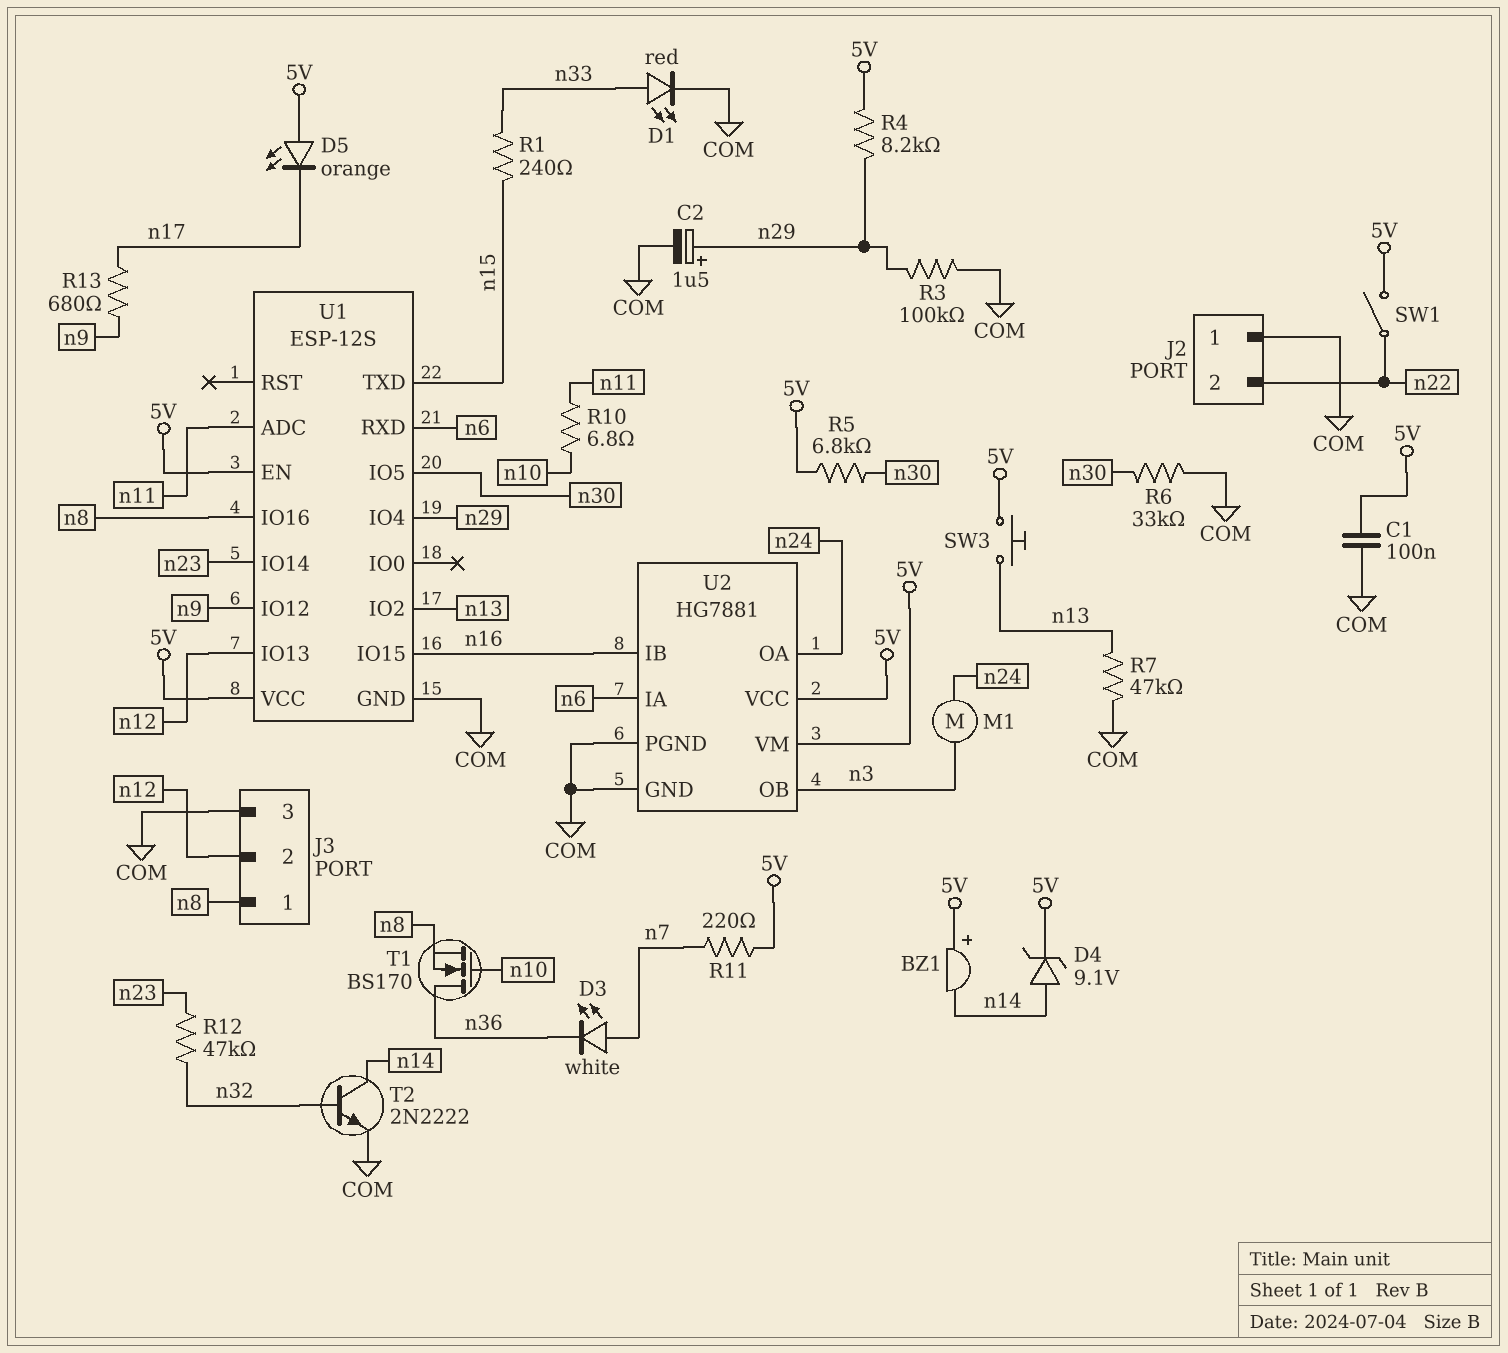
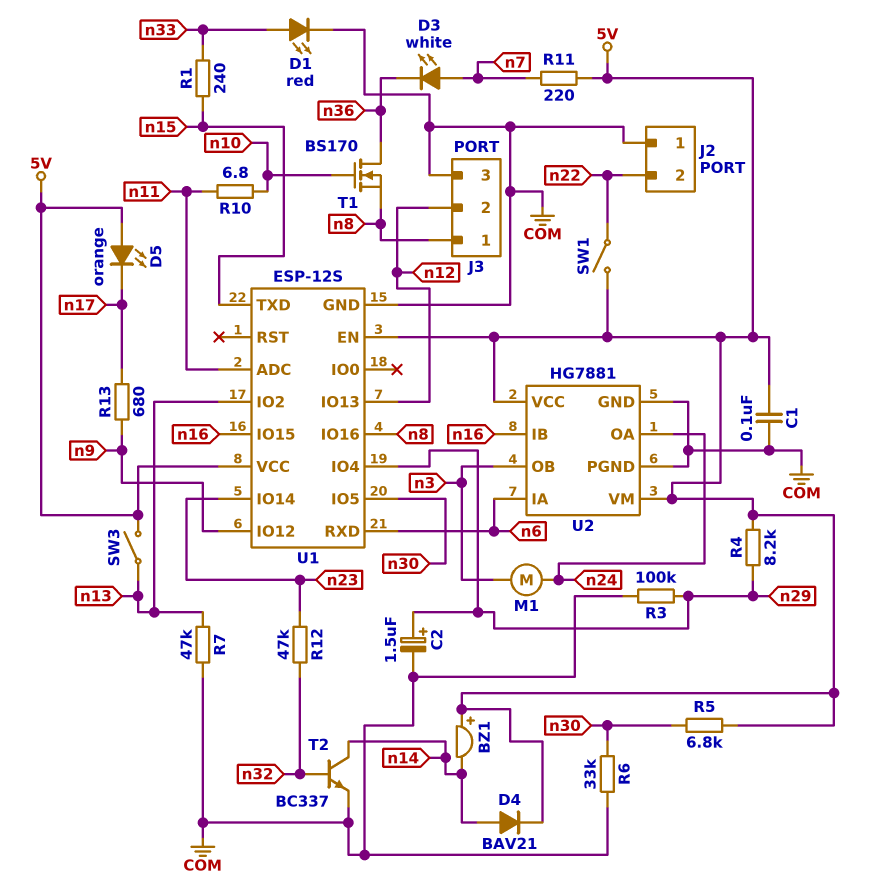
D4: zener 9.1V (A n14, K 5V) -> diode BAV21 (A n14, K 5V)
SW3: button (5V, n13) -> switch (5V, n13)
T2: NPN 2N2222 (B n32, C n14, E COM) -> NPN BC337 (B n32, C n14, E COM)

